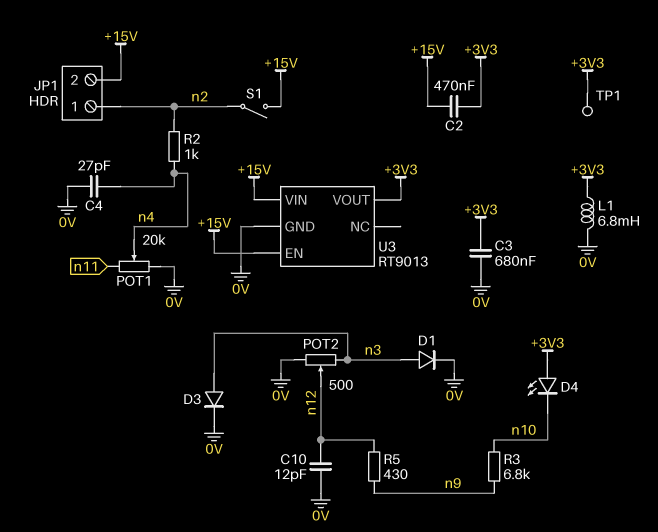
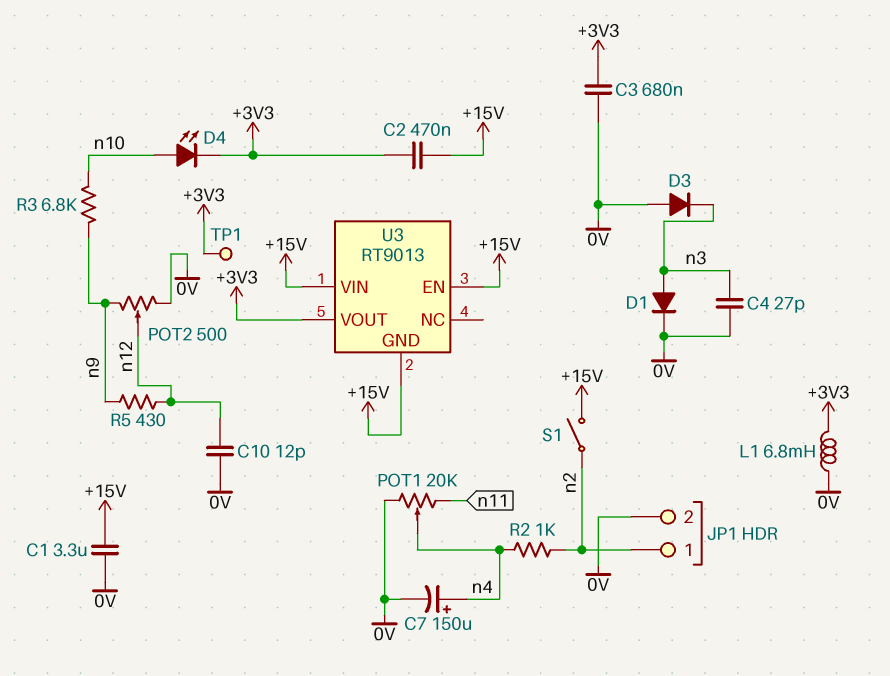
C1: none -> 3.3uF (+15V, 0V)
C4: 27pF (0V, n4) -> 27pF (0V, n3)
C7: none -> 150uF (plus n4, minus 0V)
D3: diode (A n3, K 0V) -> diode (A 0V, K n3)
D4: LED (A +3V3, K n10) -> LED (A n10, K +3V3)
JP1 pin 2: +15V -> 0V
POT2: 500 (0V, n3, wiper n12) -> 500 (0V, n9, wiper n12)
U3 pin GND: 0V -> +15V

